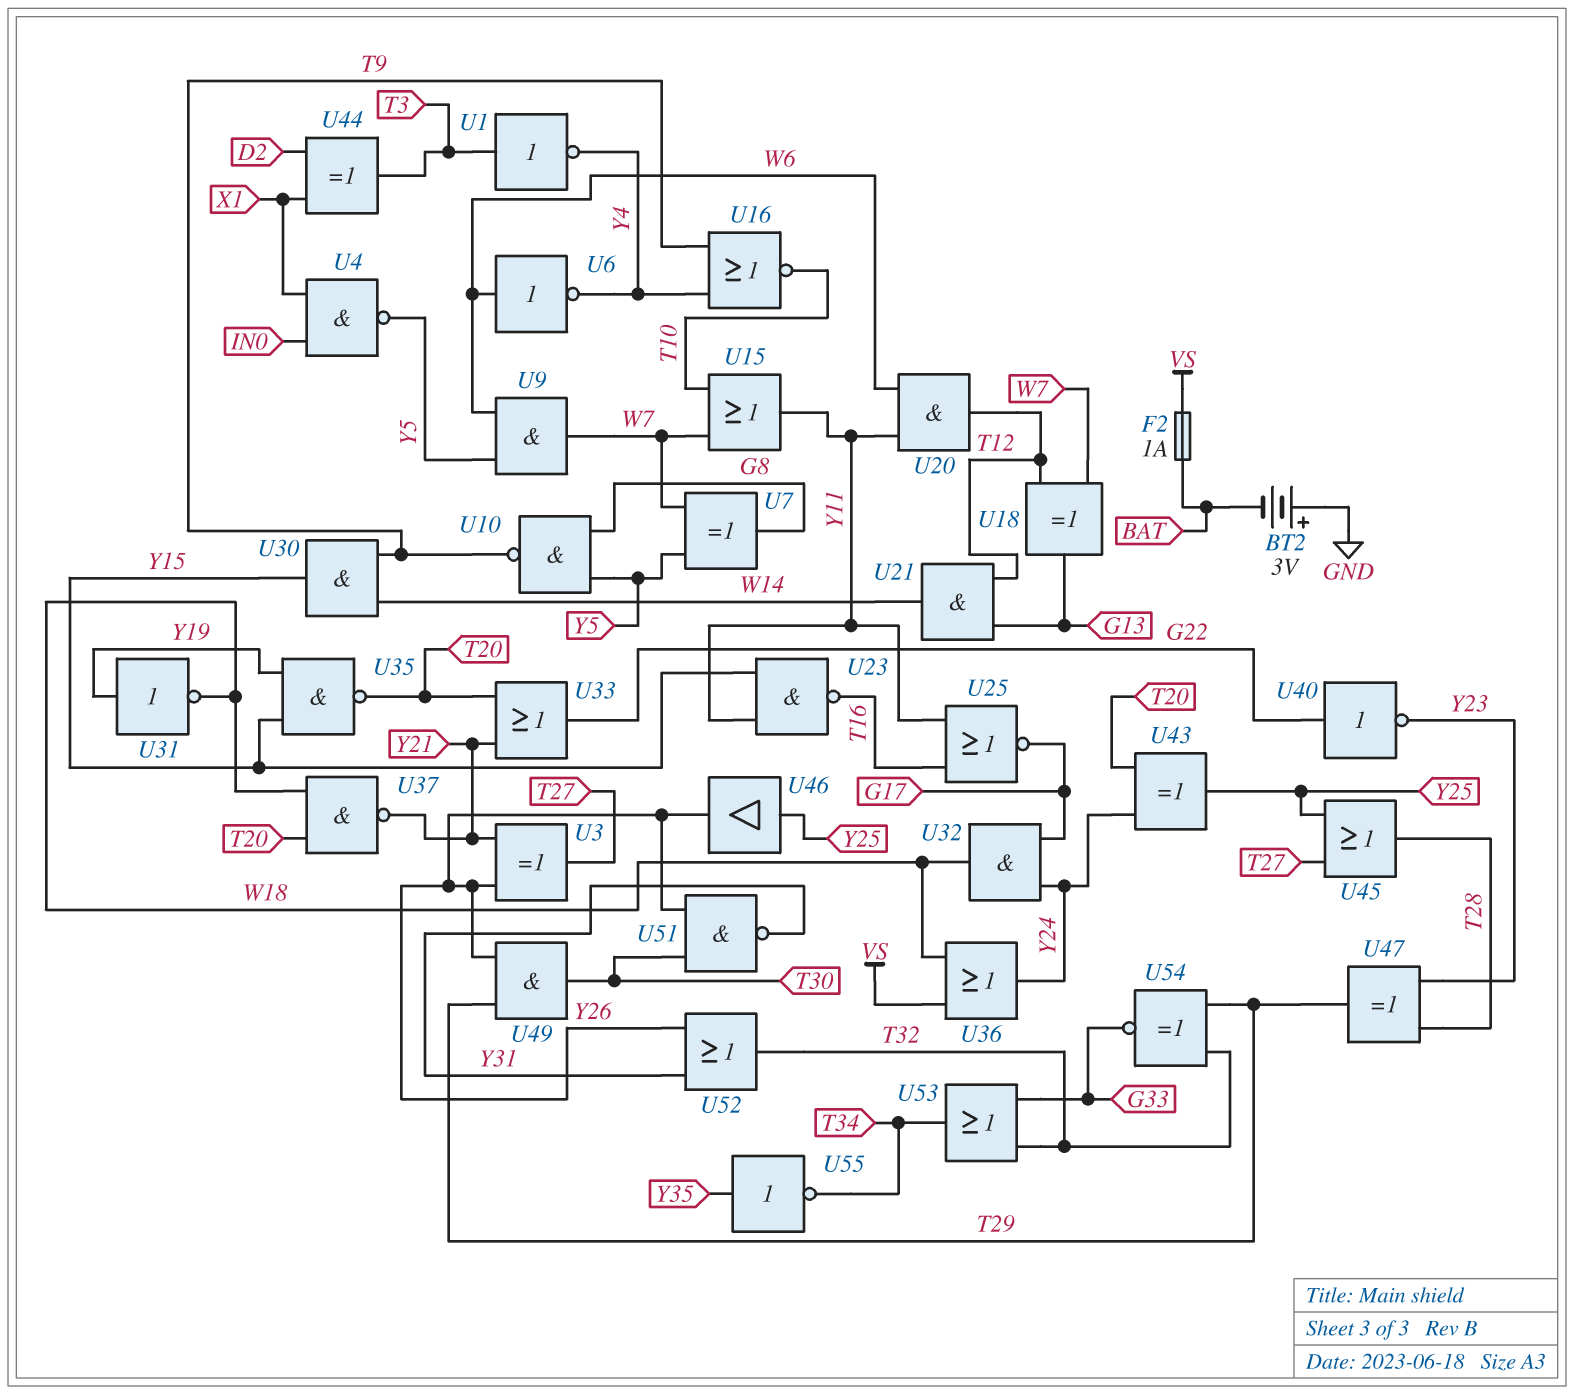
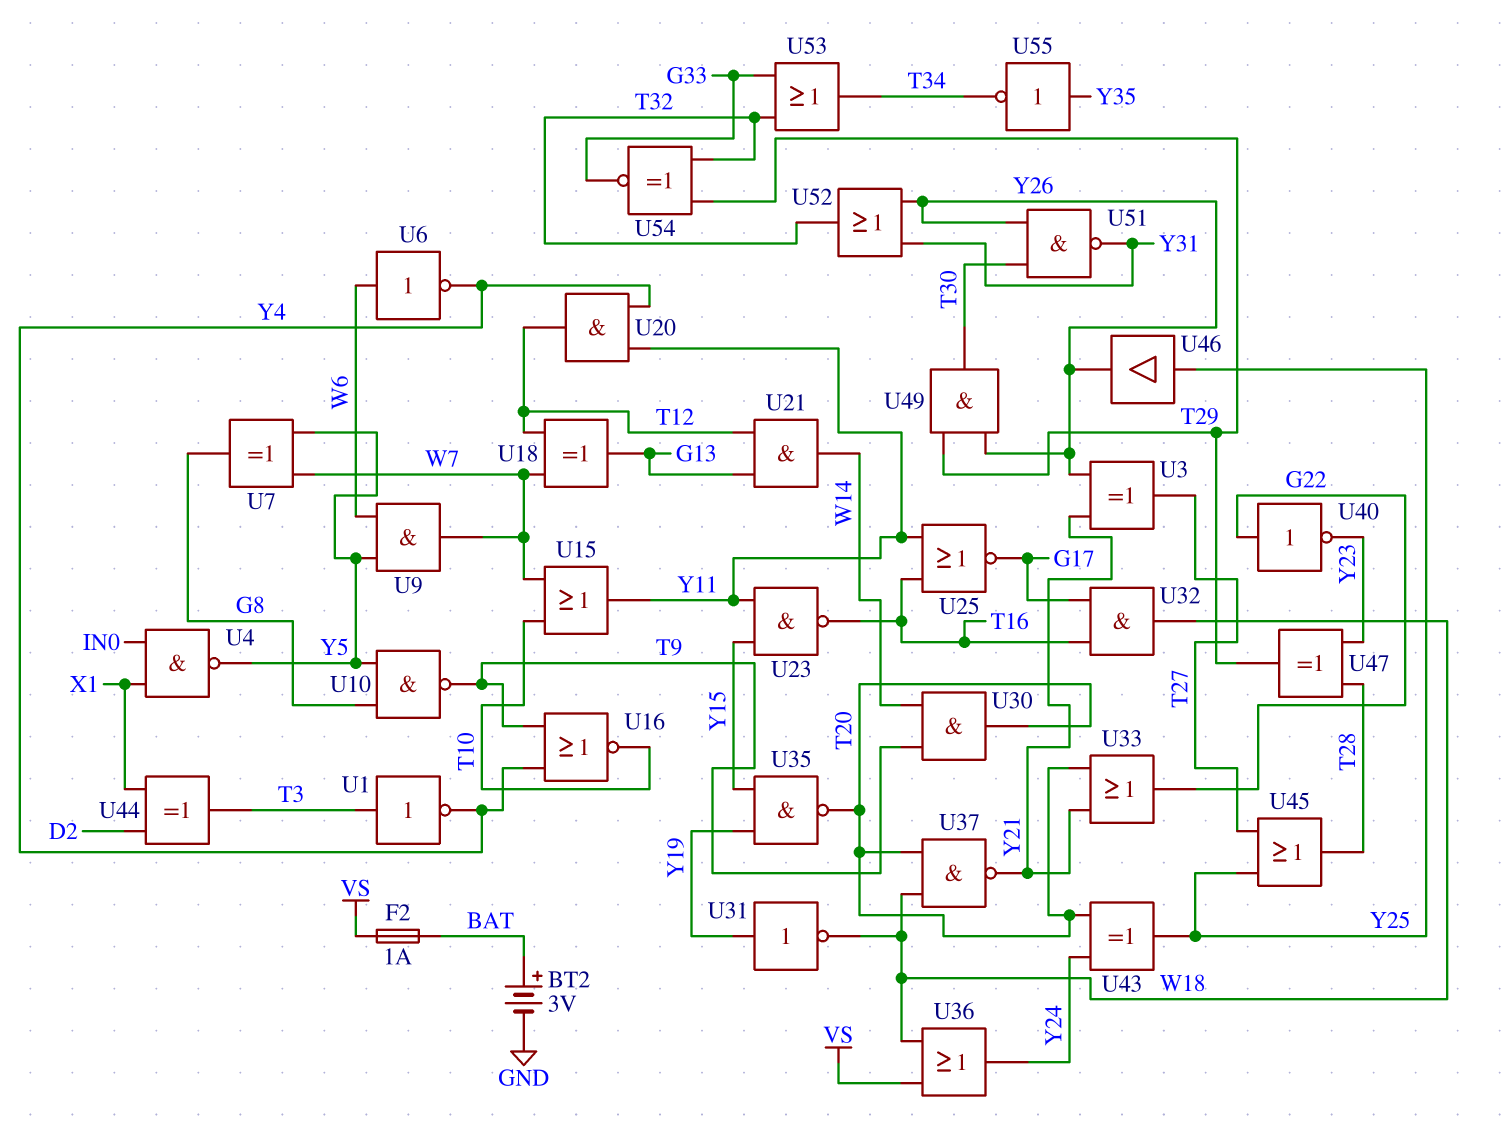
BT2: 3V (plus GND, minus BAT) -> 3V (plus BAT, minus GND)
U20: AND (in W6, in Y11, out T12) -> AND (in Y4, in Y11, out T12)
U30: AND (in T9, in W14, out Y15) -> AND (in T9, in W14, out T20)
U32: AND (in G17, in Y24, out W18) -> AND (in G17, in T16, out W18)

